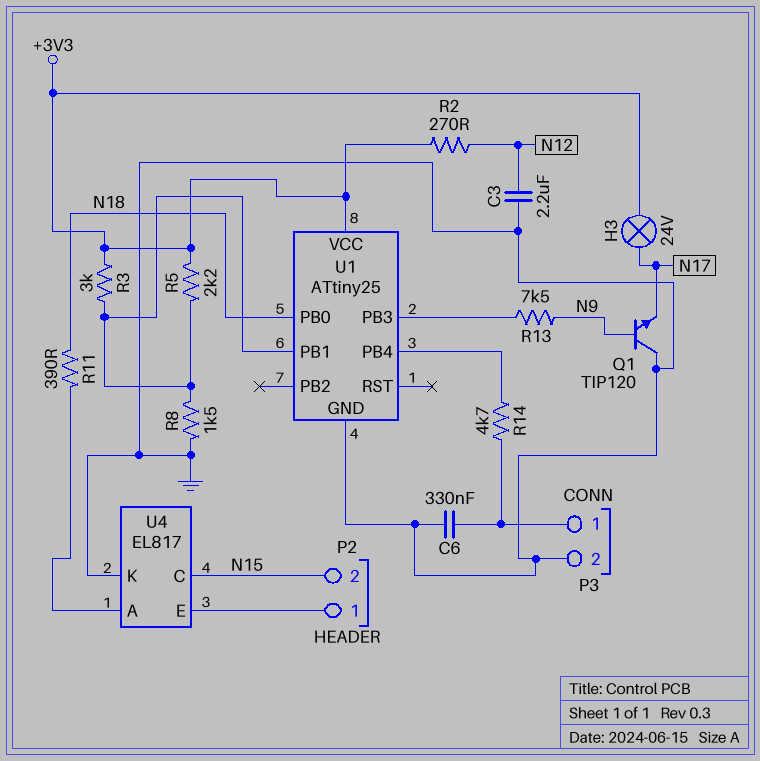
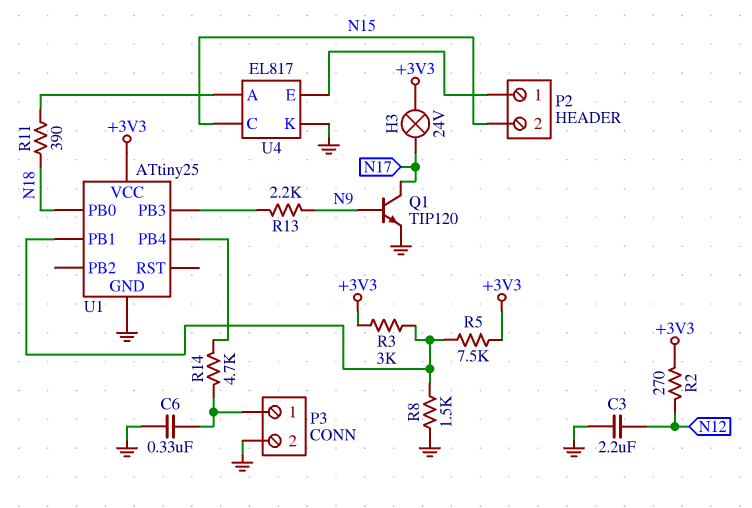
Q1: NPN TIP120 (B N9, C GND, E N17) -> NPN TIP120 (B N9, C N17, E GND)
R5: 2.2k (+3V3, U1/PB1) -> 7.5k (+3V3, U1/PB1)
R13: 7.5k (N9, U1/PB3) -> 2.2k (N9, U1/PB3)

